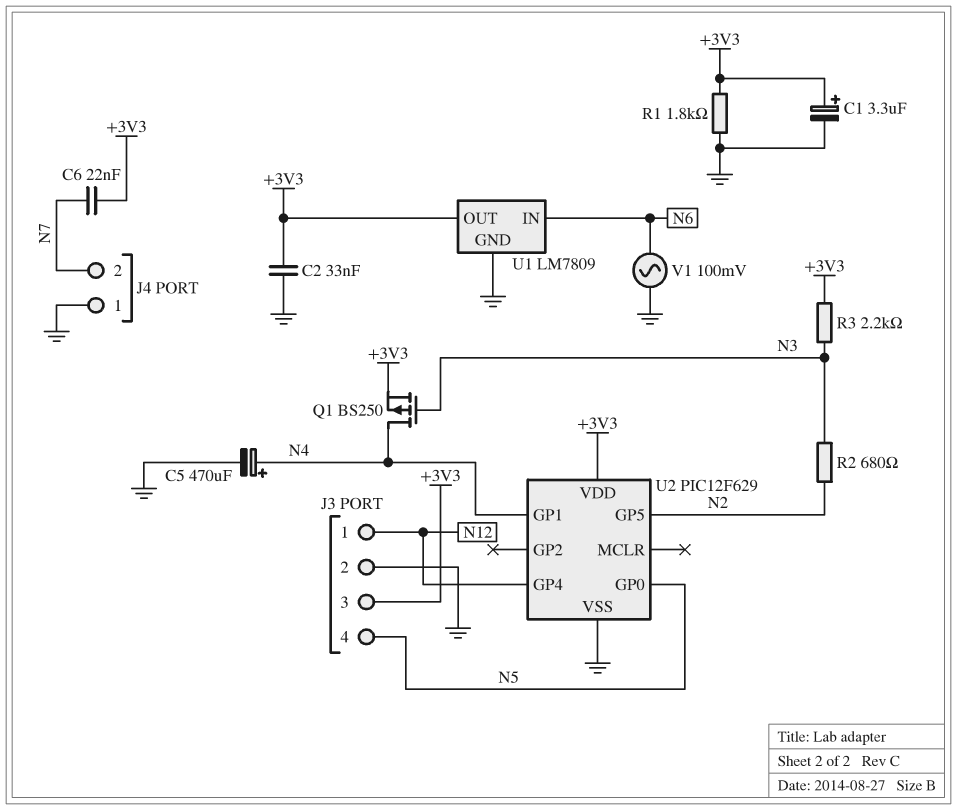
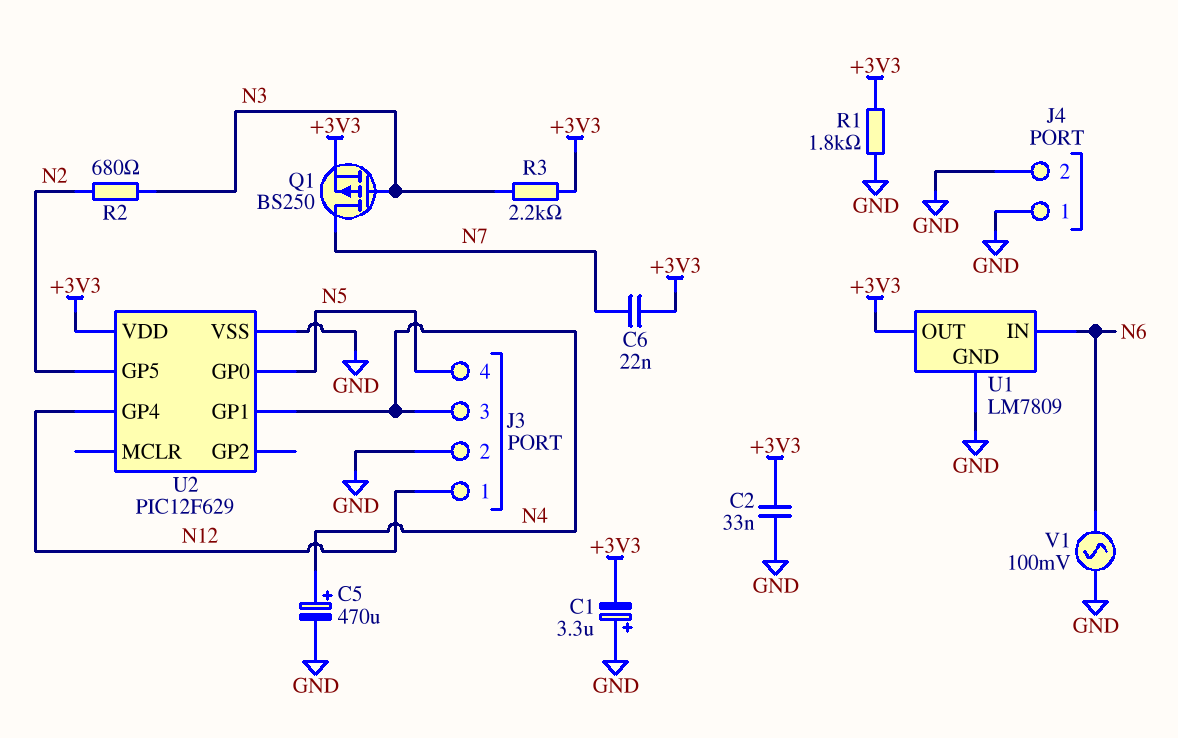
C1: 3.3uF (plus +3V3, minus GND) -> 3.3uF (plus GND, minus +3V3)
J3 pin 3: +3V3 -> N4
J4 pin 2: N7 -> GND
Q1: PMOS BS250 (G N3, D N4, S +3V3) -> PMOS BS250 (G N3, D N7, S +3V3)

